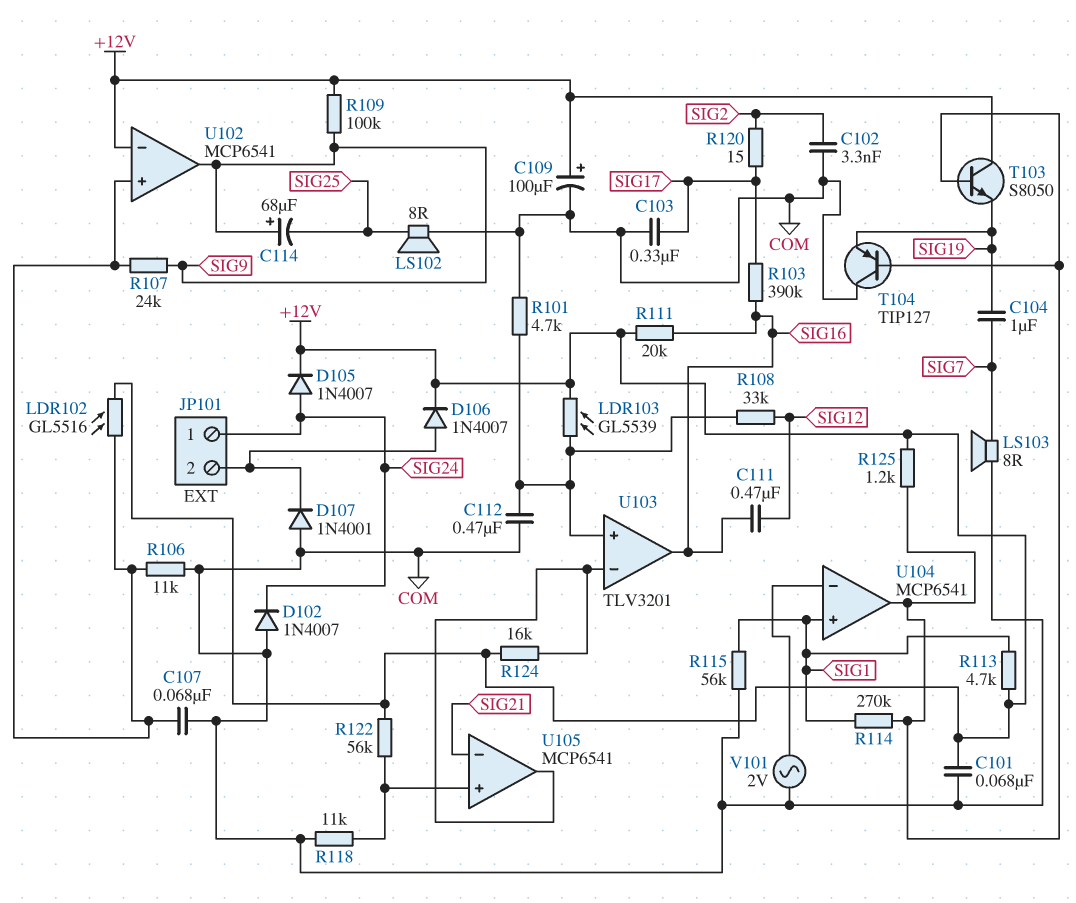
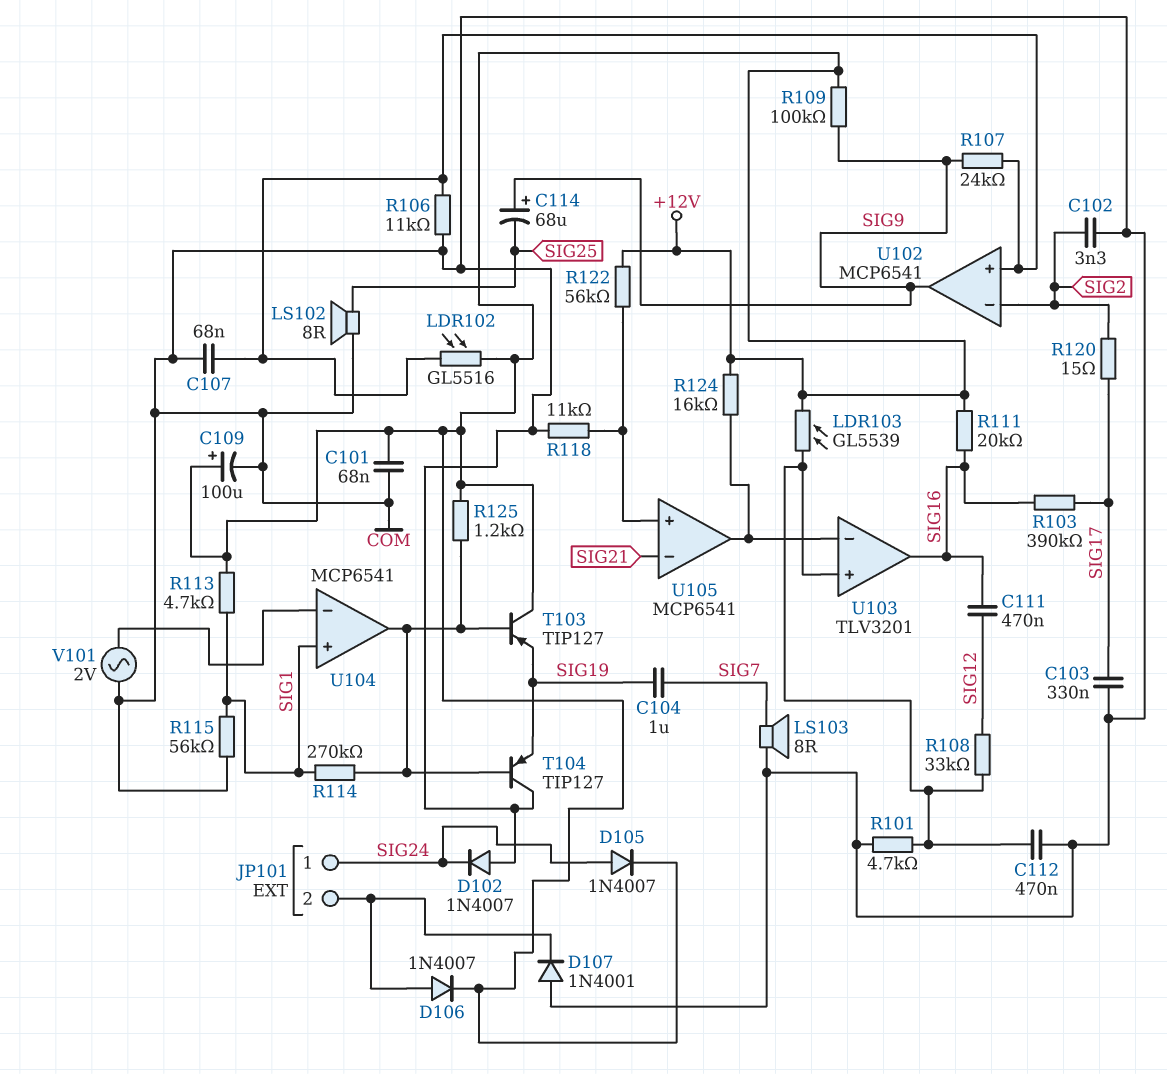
T103: NPN S8050 (B U104/out, C +12V, E SIG19) -> PNP TIP127 (B U104/out, C +12V, E SIG19)
U102 pin in-: +12V -> SIG2

